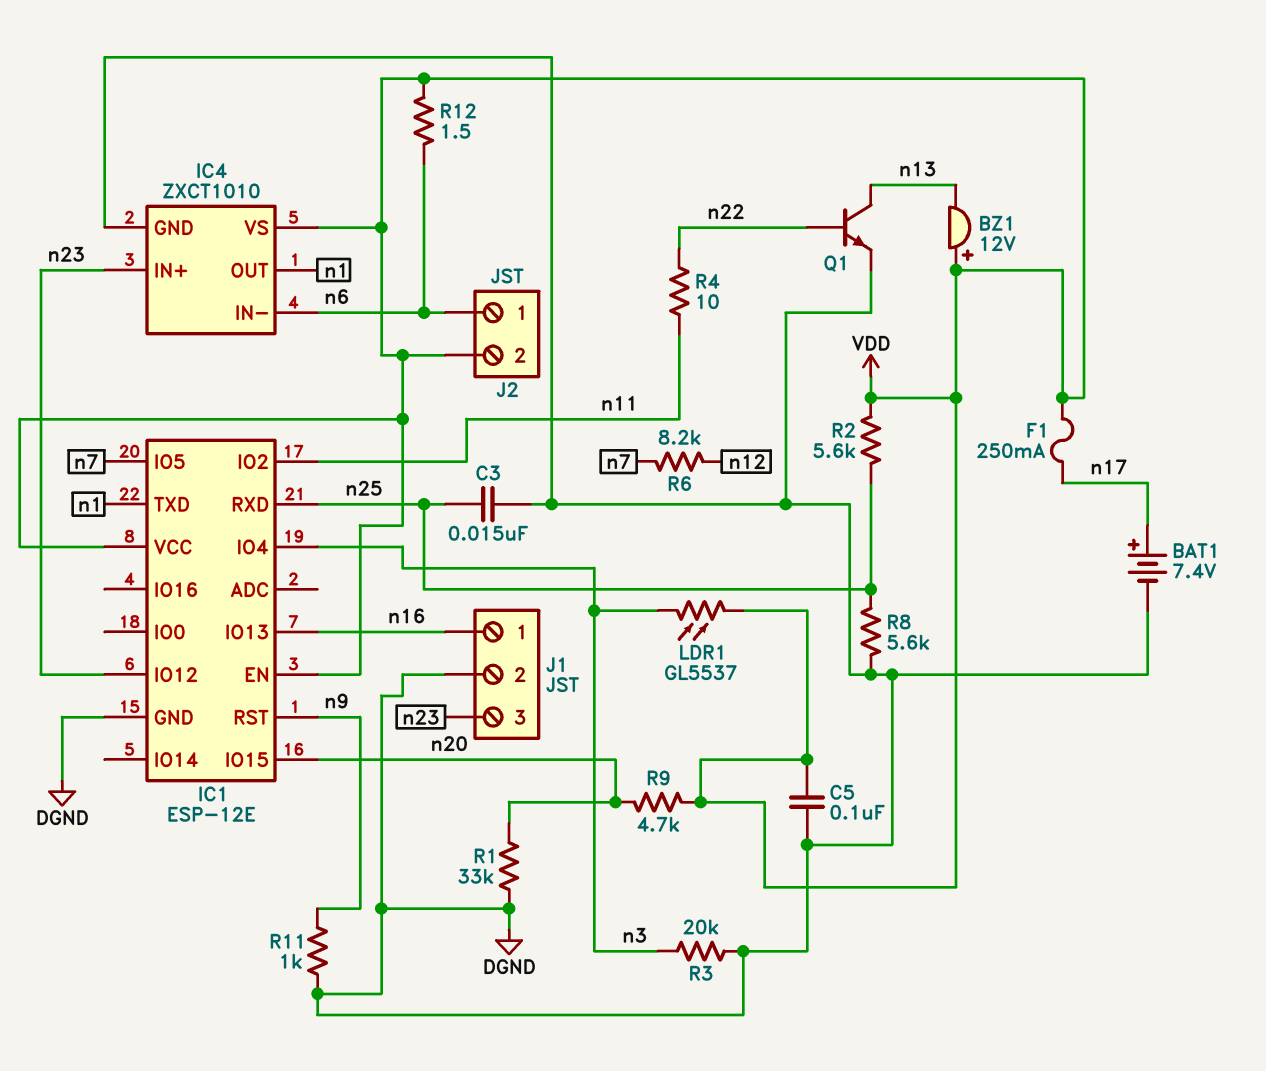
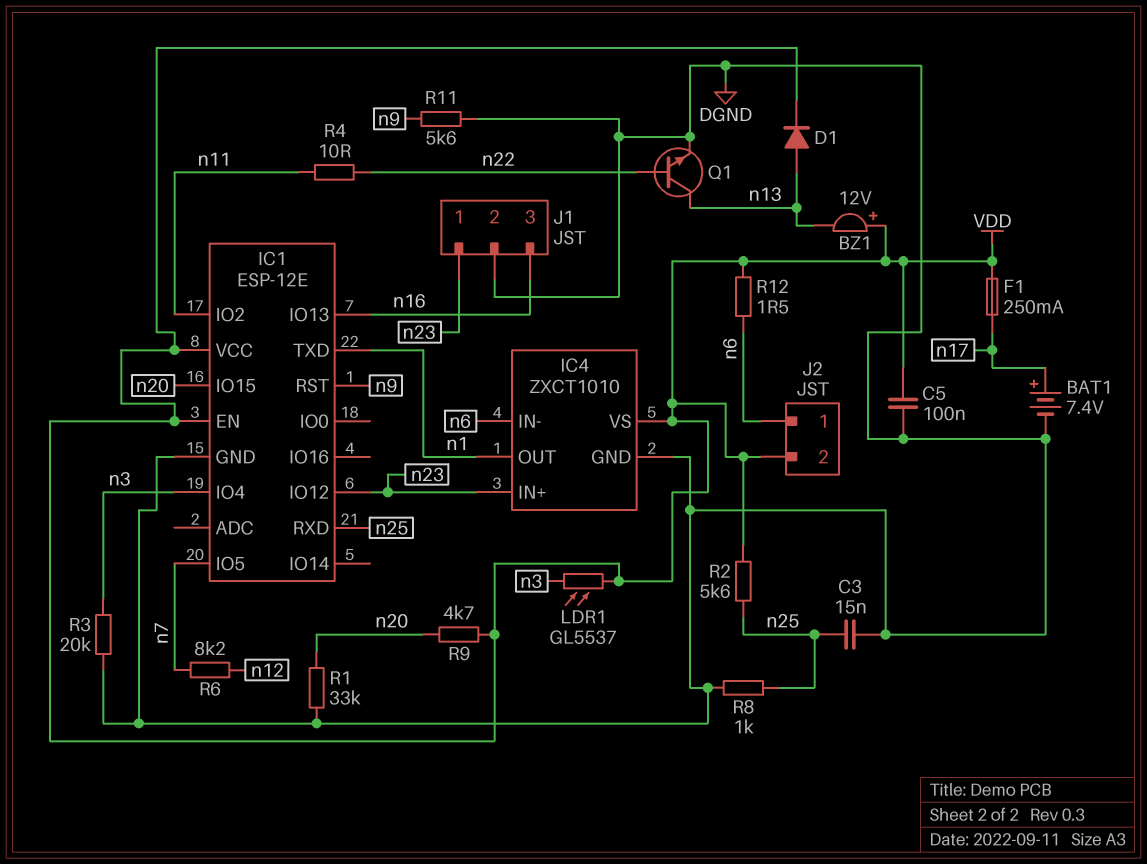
D1: none -> diode (A n13, K VDD)
J1 pin 1: n16 -> n23
J1 pin 3: n23 -> n16
R8: 5.6k (DGND, n25) -> 1k (DGND, n25)
R11: 1k (DGND, n9) -> 5.6k (DGND, n9)

